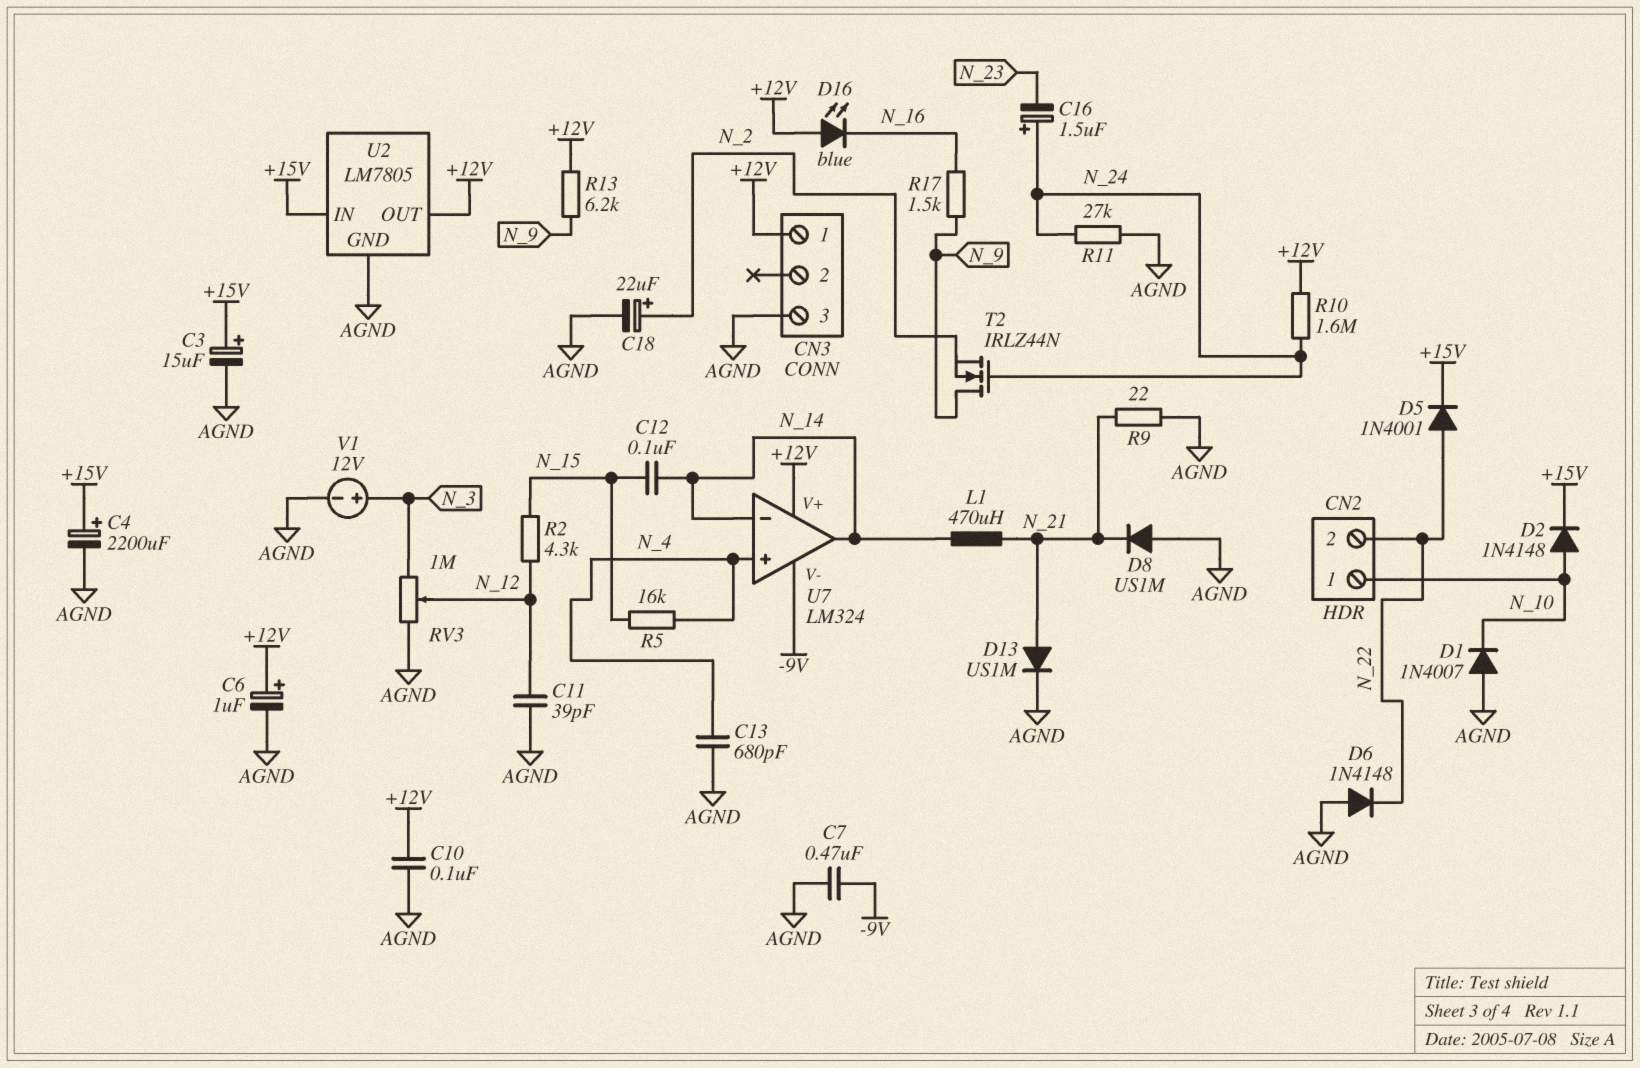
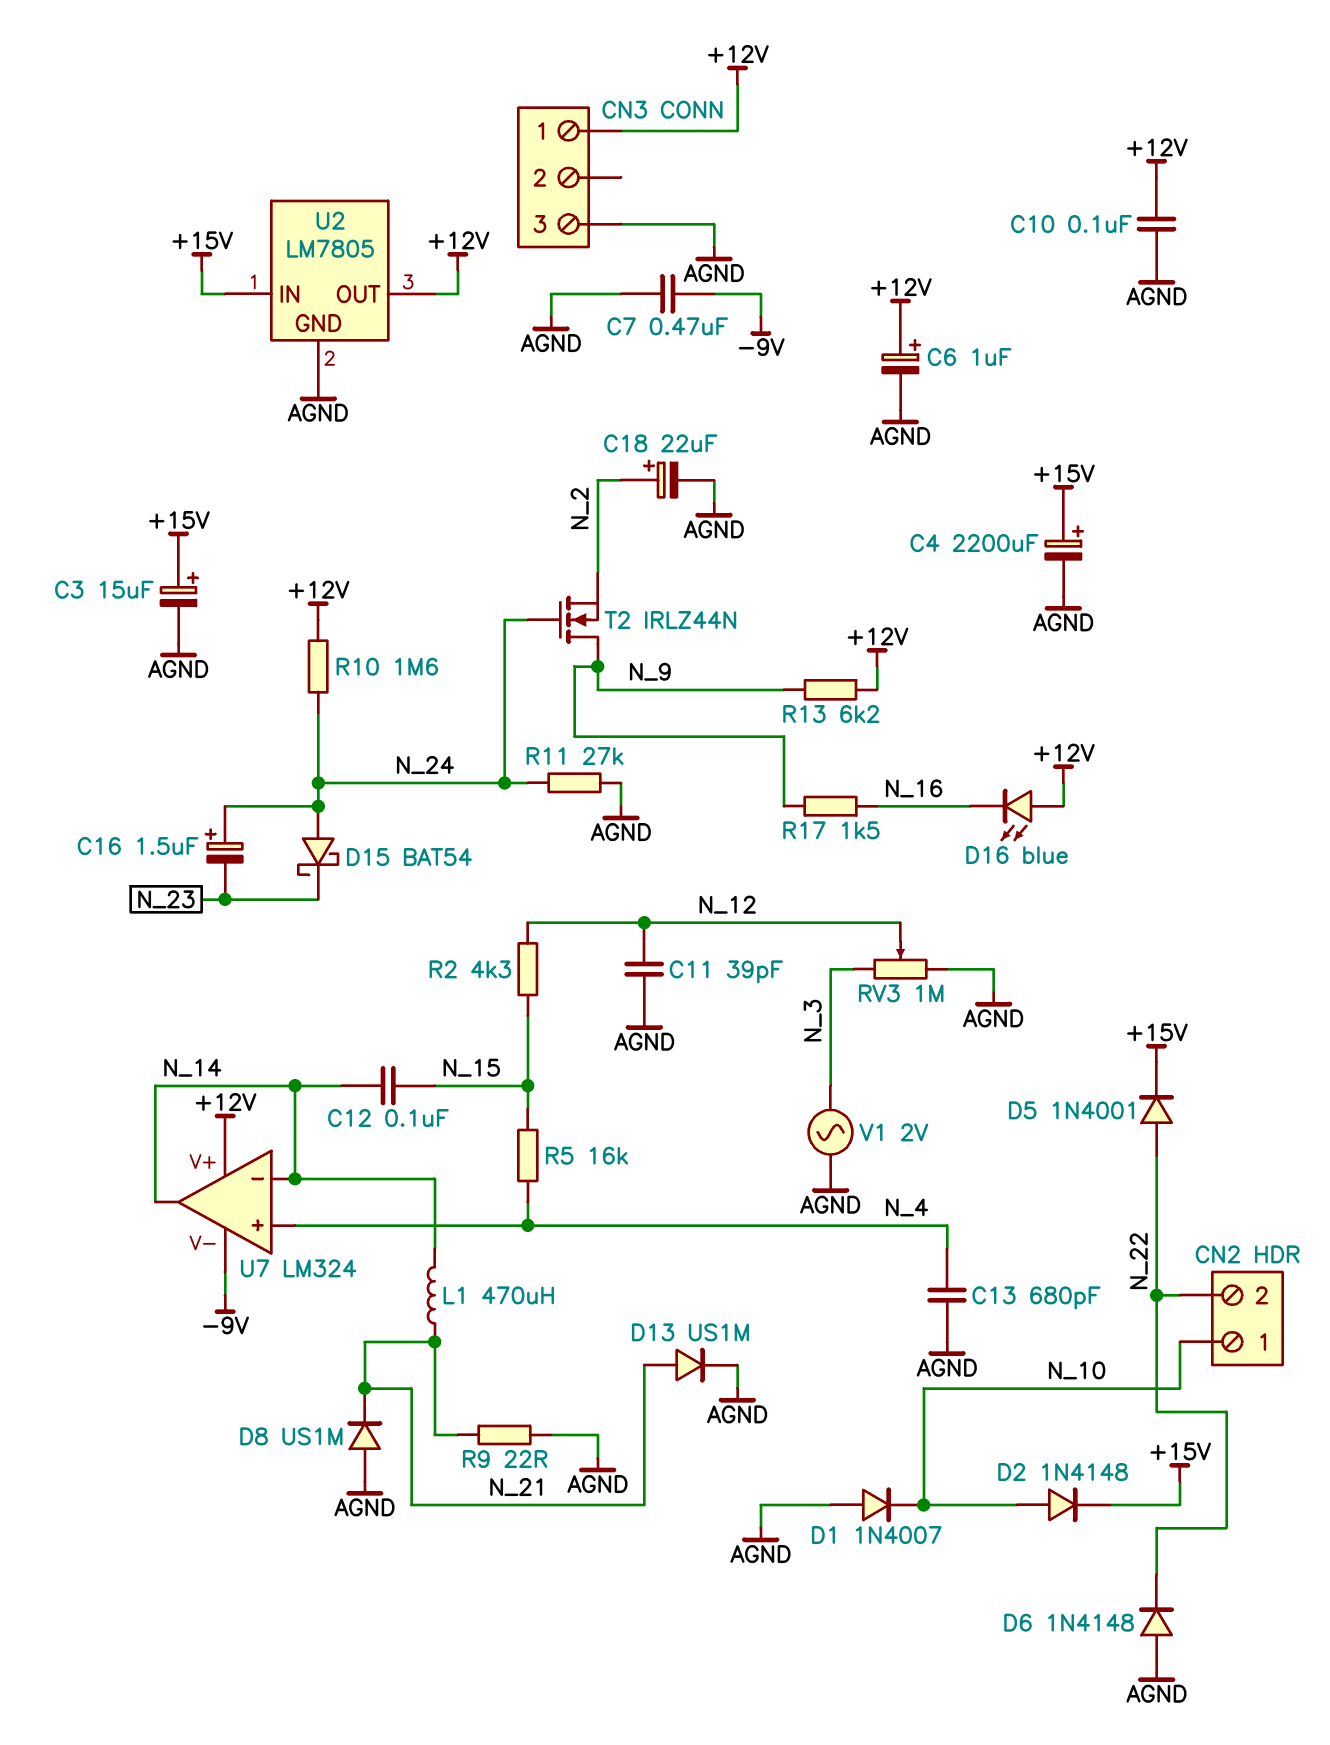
D15: none -> schottky BAT54 (A N_24, K N_23)
V1: 12V (plus N_3, minus AGND) -> AC 2V (AGND, N_3)

